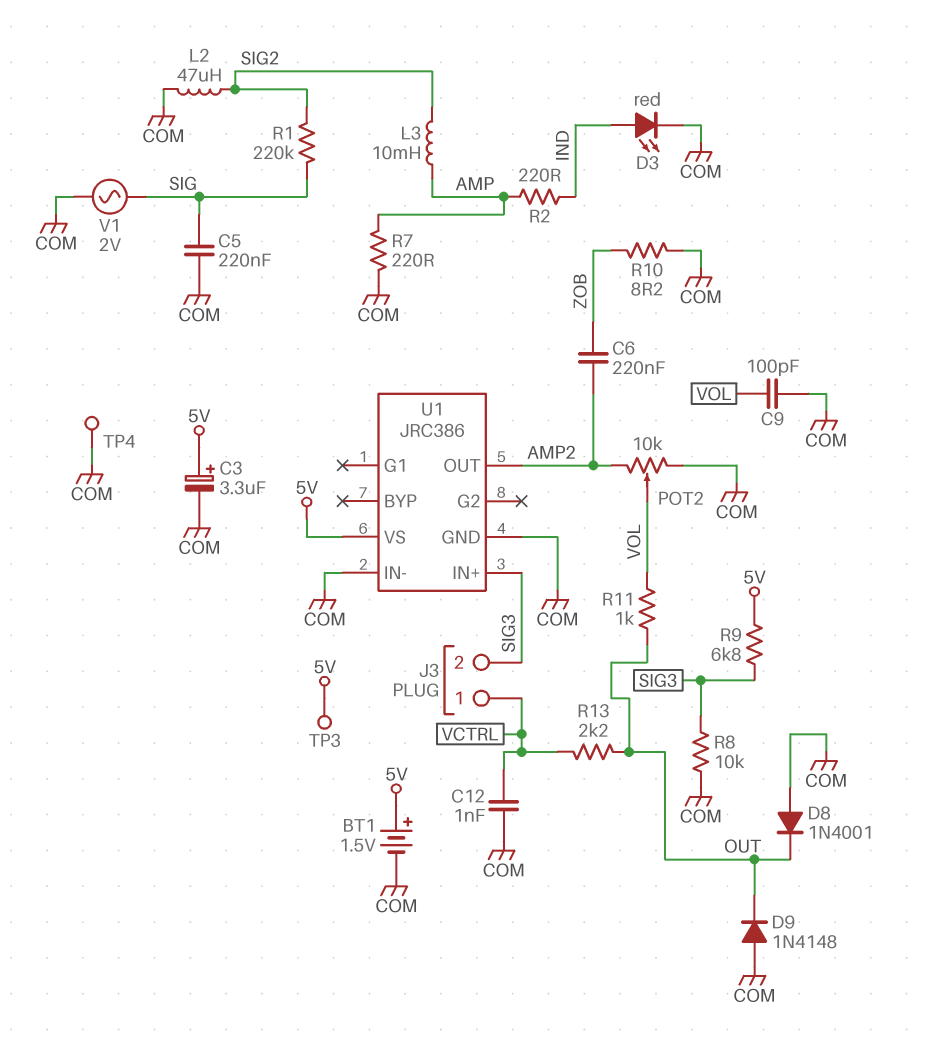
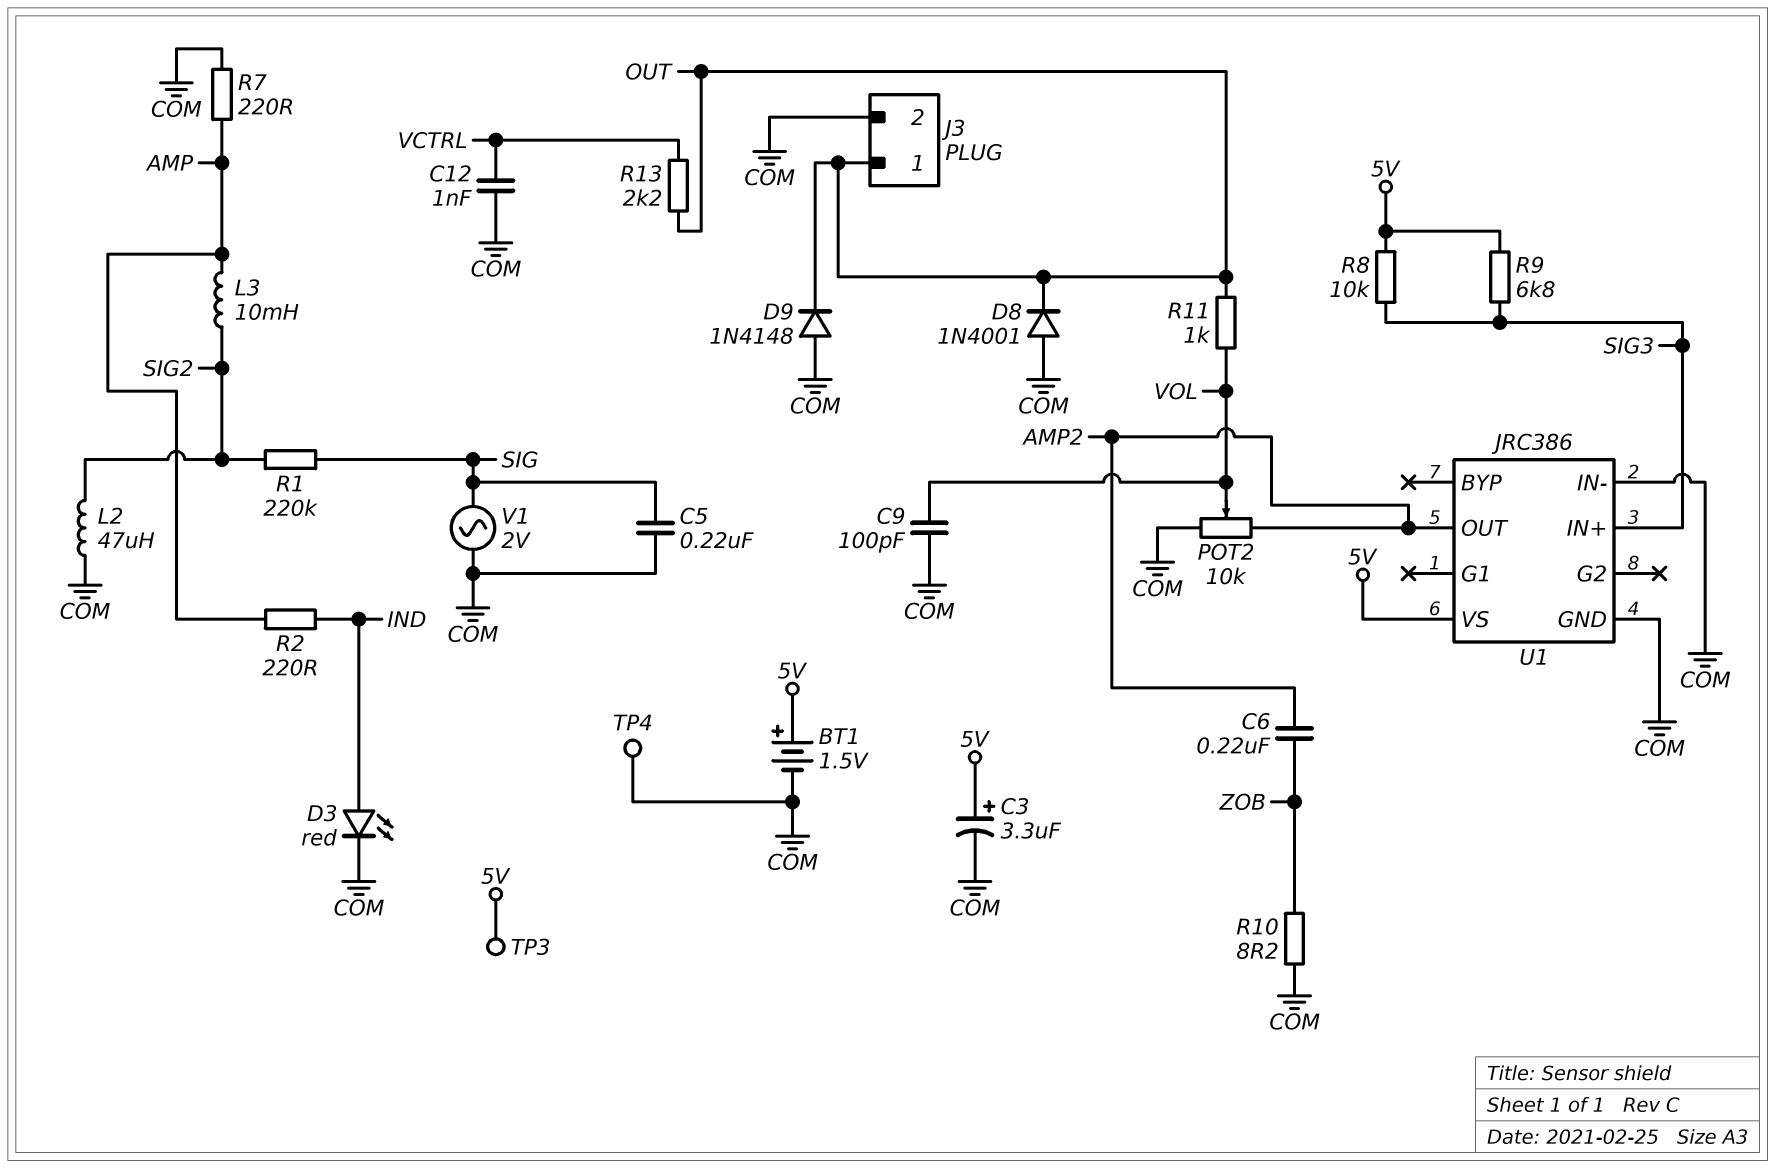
J3 pin 1: VCTRL -> OUT
J3 pin 2: SIG3 -> COM
R8: 10k (COM, SIG3) -> 10k (5V, SIG3)

